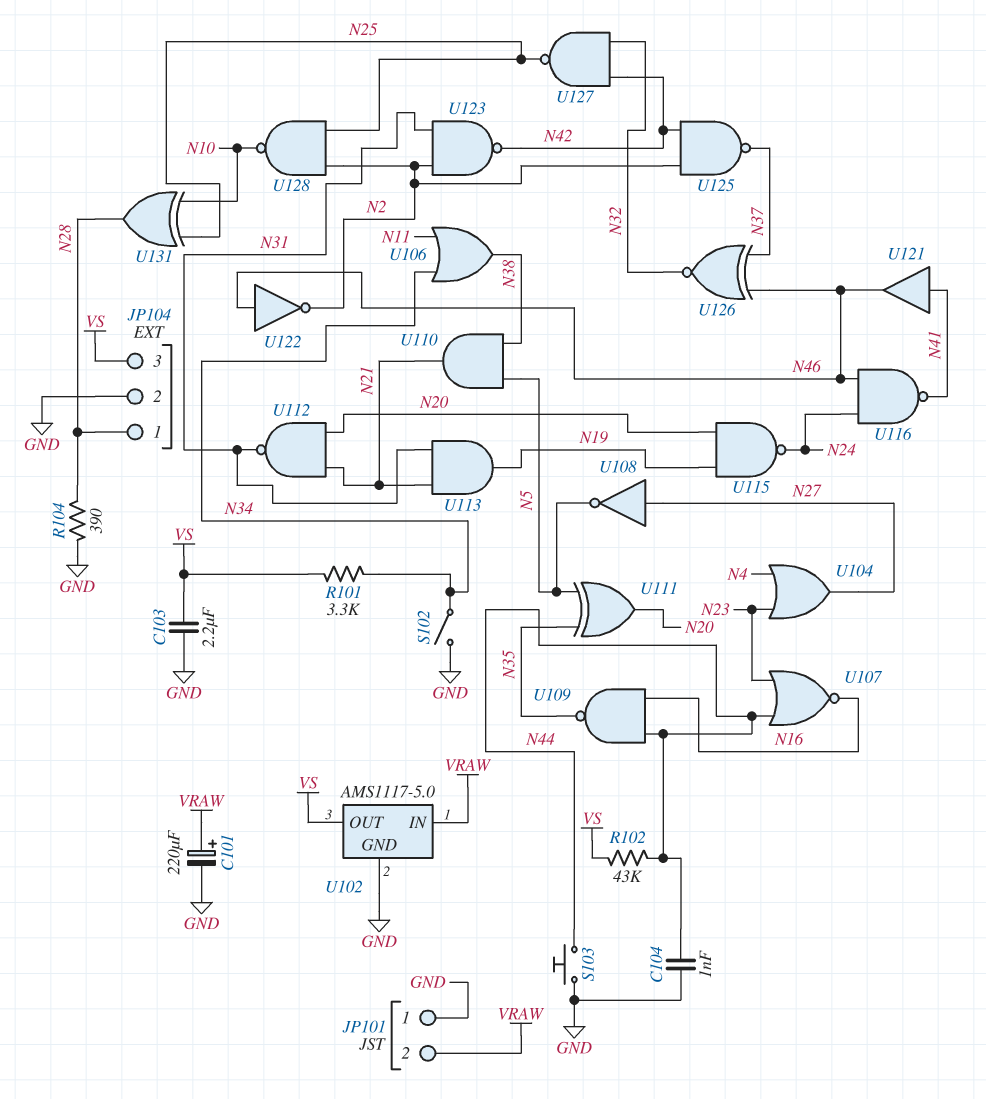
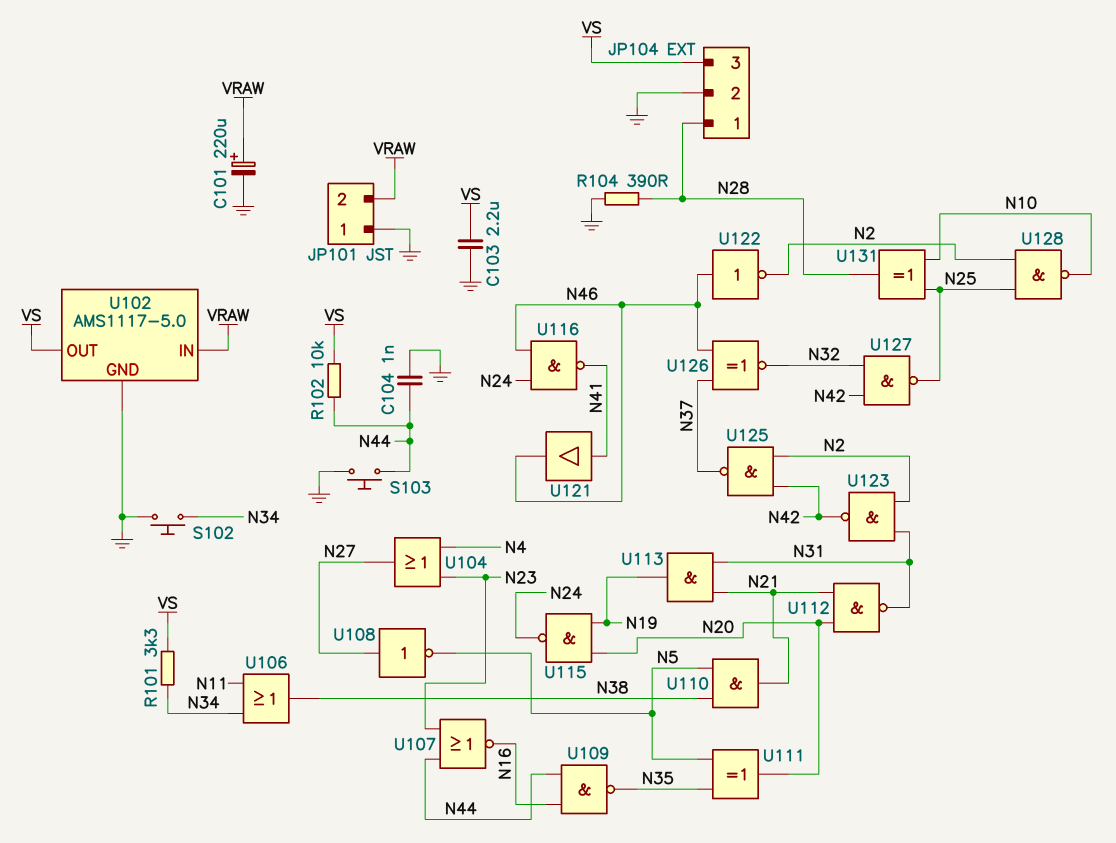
R102: 43k (N44, VS) -> 10k (N44, VS)
S102: switch (GND, N34) -> button (GND, N34)

